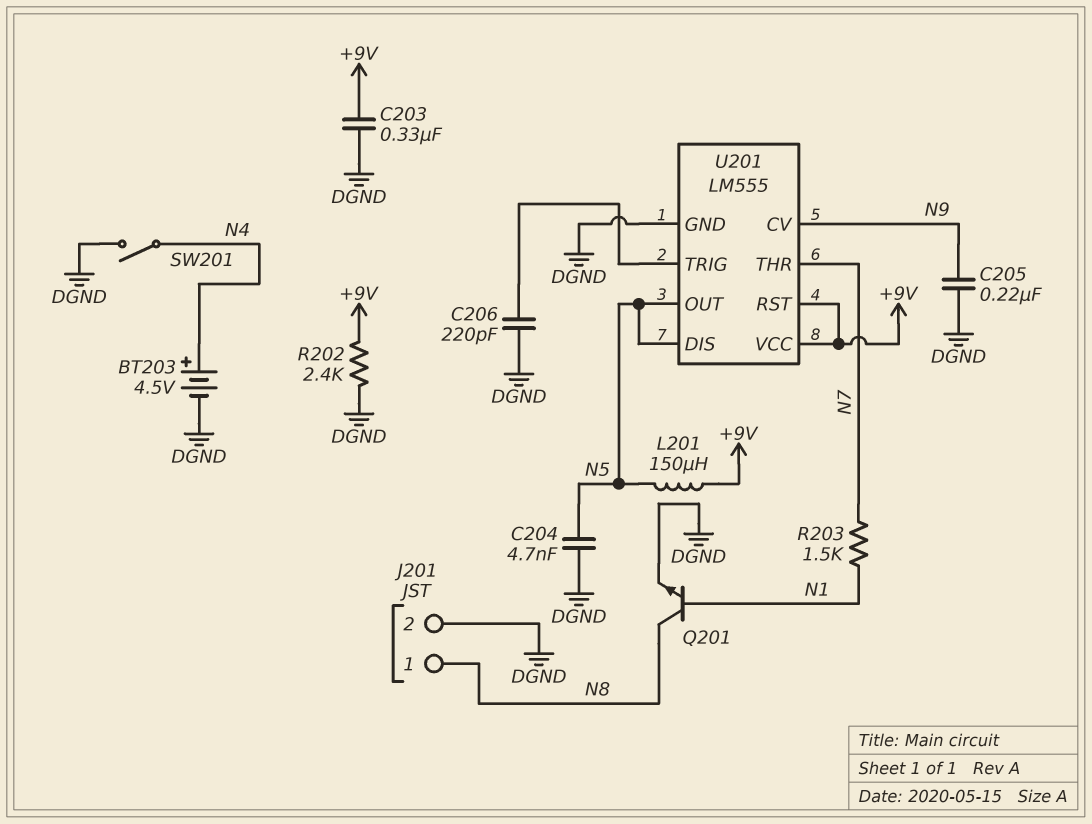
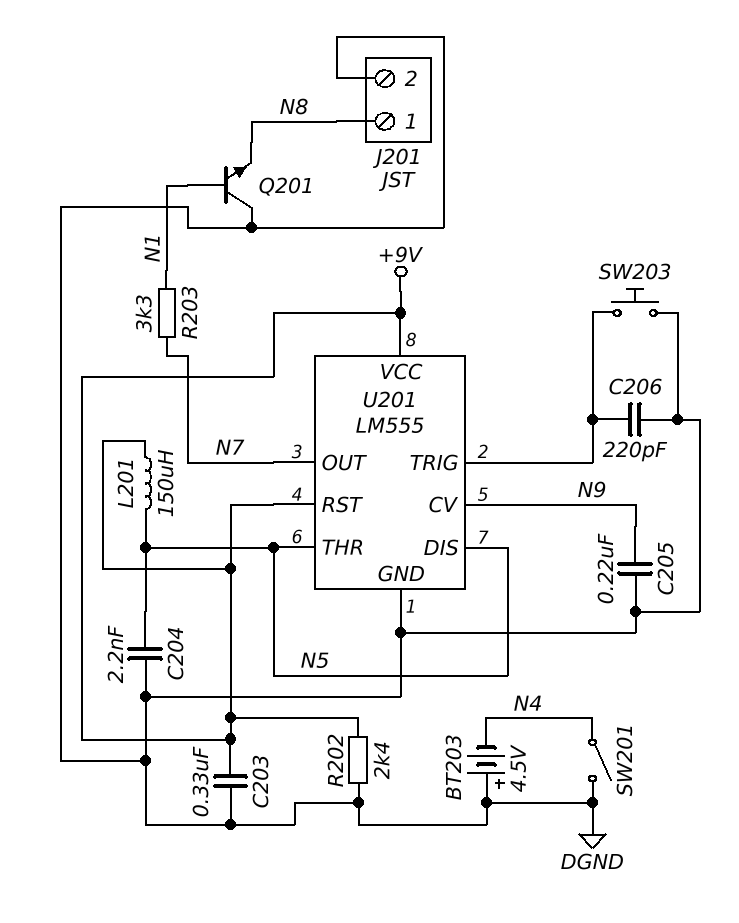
BT203: 4.5V (plus N4, minus DGND) -> 4.5V (plus DGND, minus N4)
C204: 4.7nF (DGND, N5) -> 2.2nF (DGND, N5)
Q201: NPN (B N1, C N8, E DGND) -> NPN (B N1, C DGND, E N8)
R203: 1.5k (N1, N7) -> 3.3k (N1, N7)
SW203: none -> button (DGND, U201/TRIG)
U201 pin OUT: N5 -> N7
U201 pin THR: N7 -> N5

